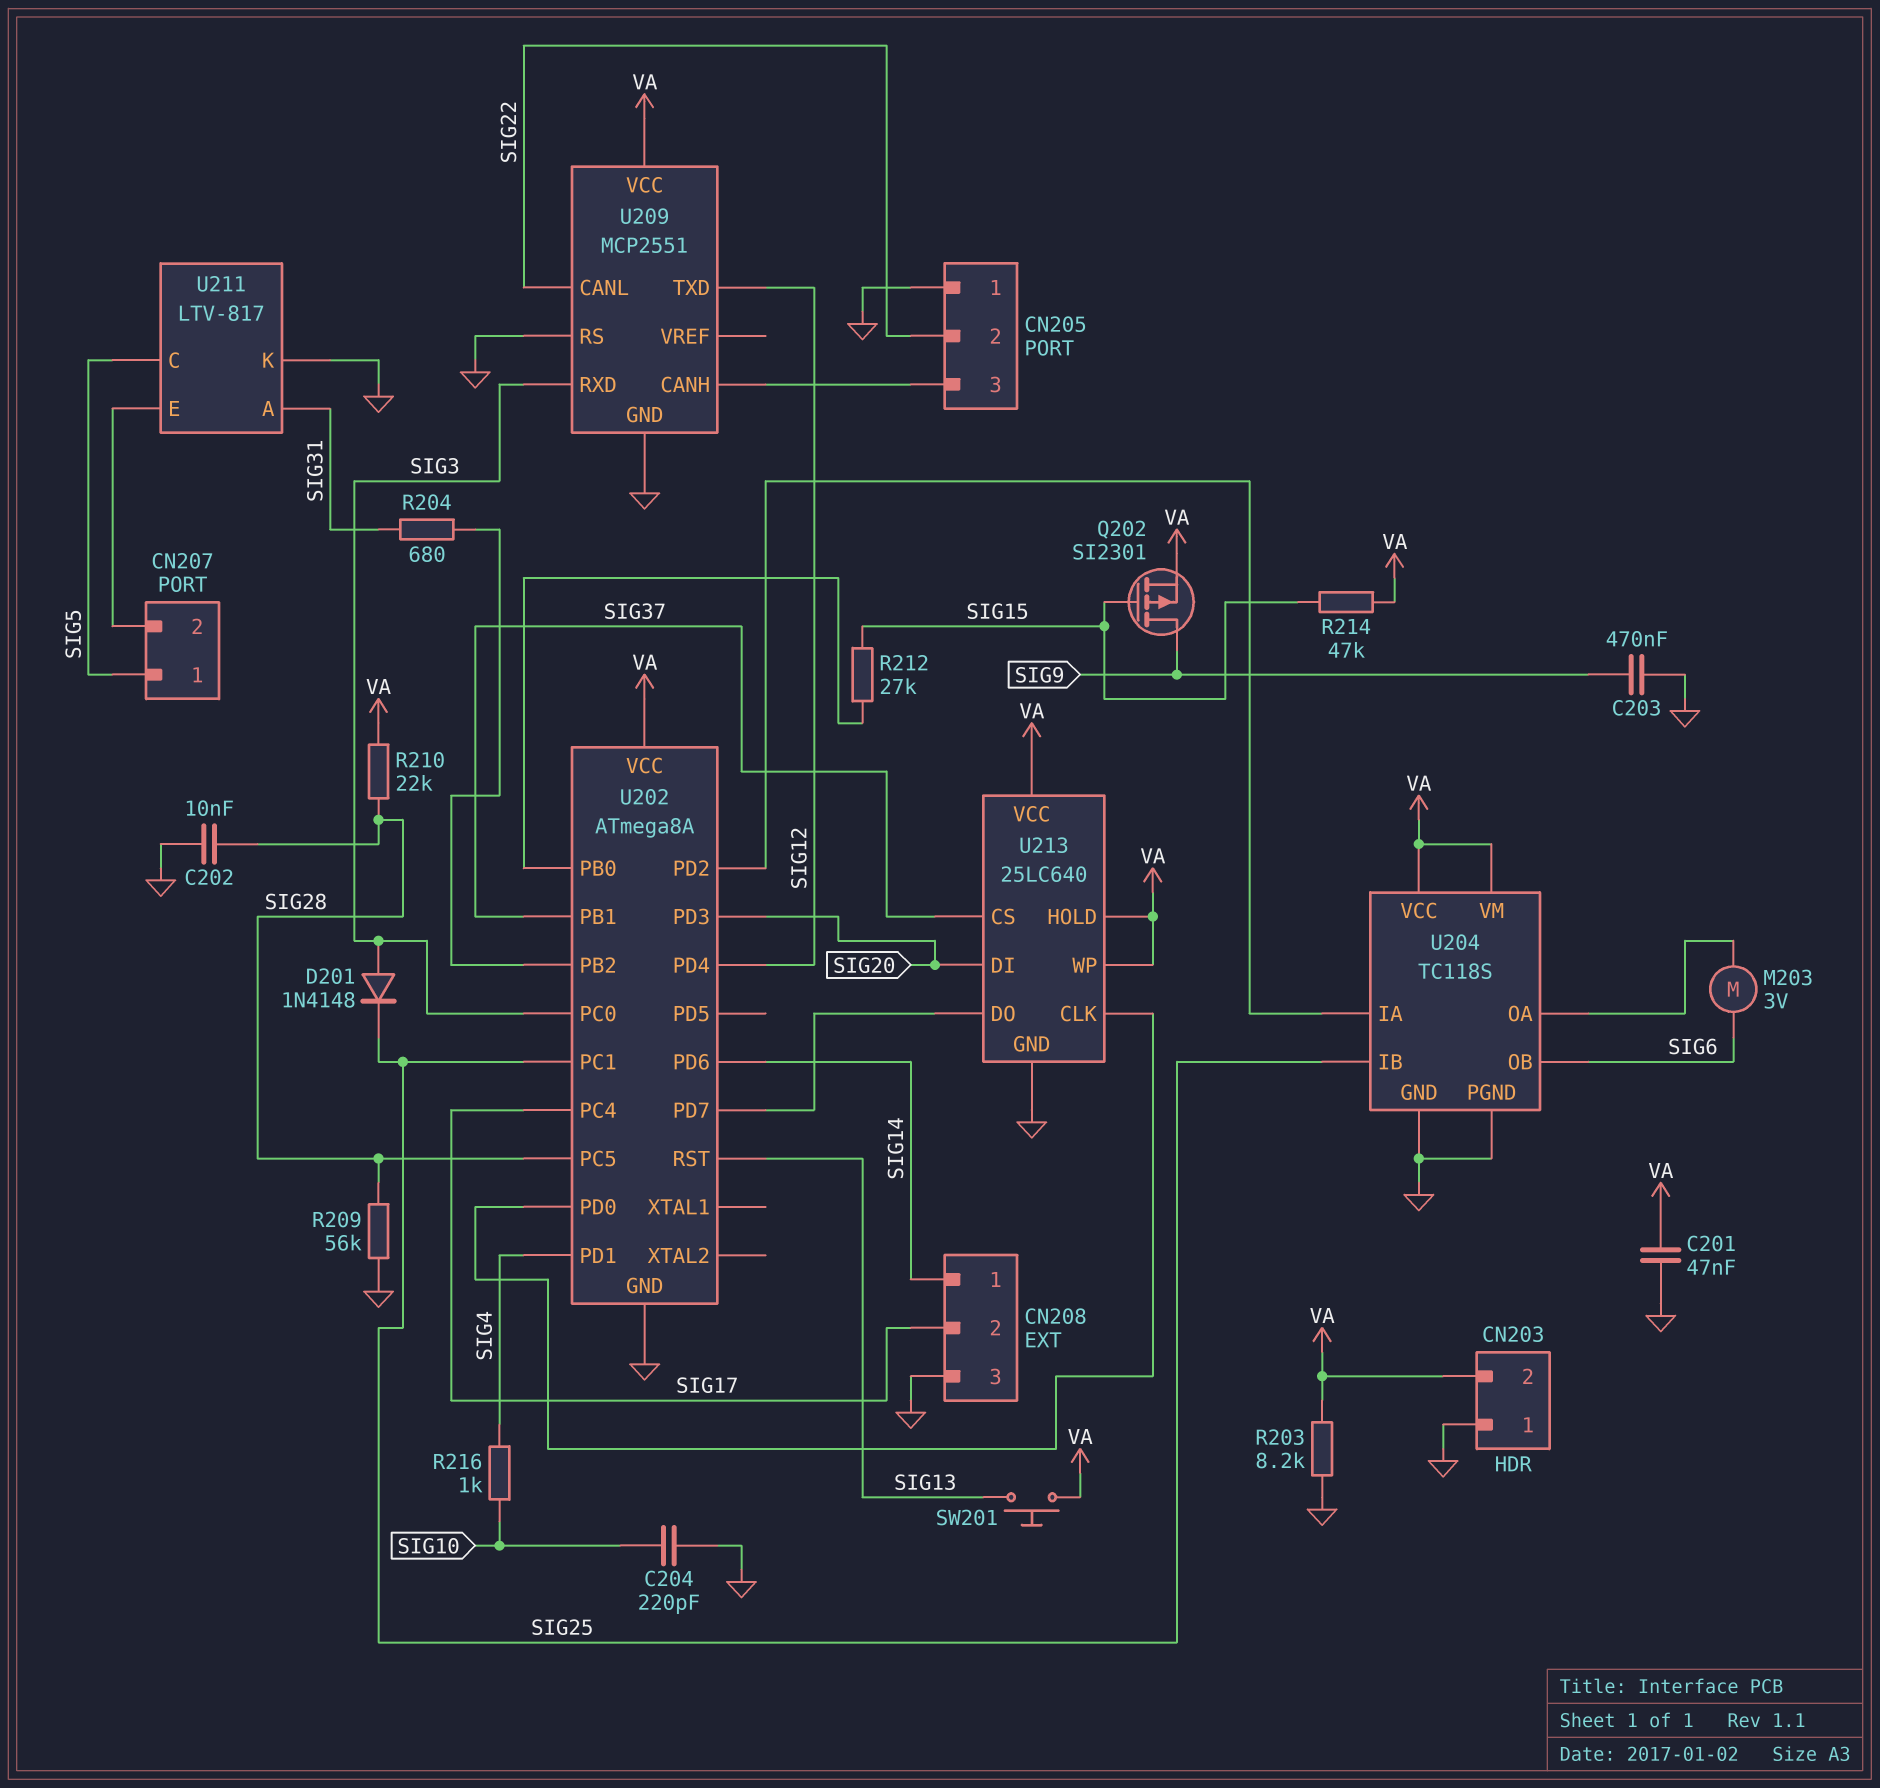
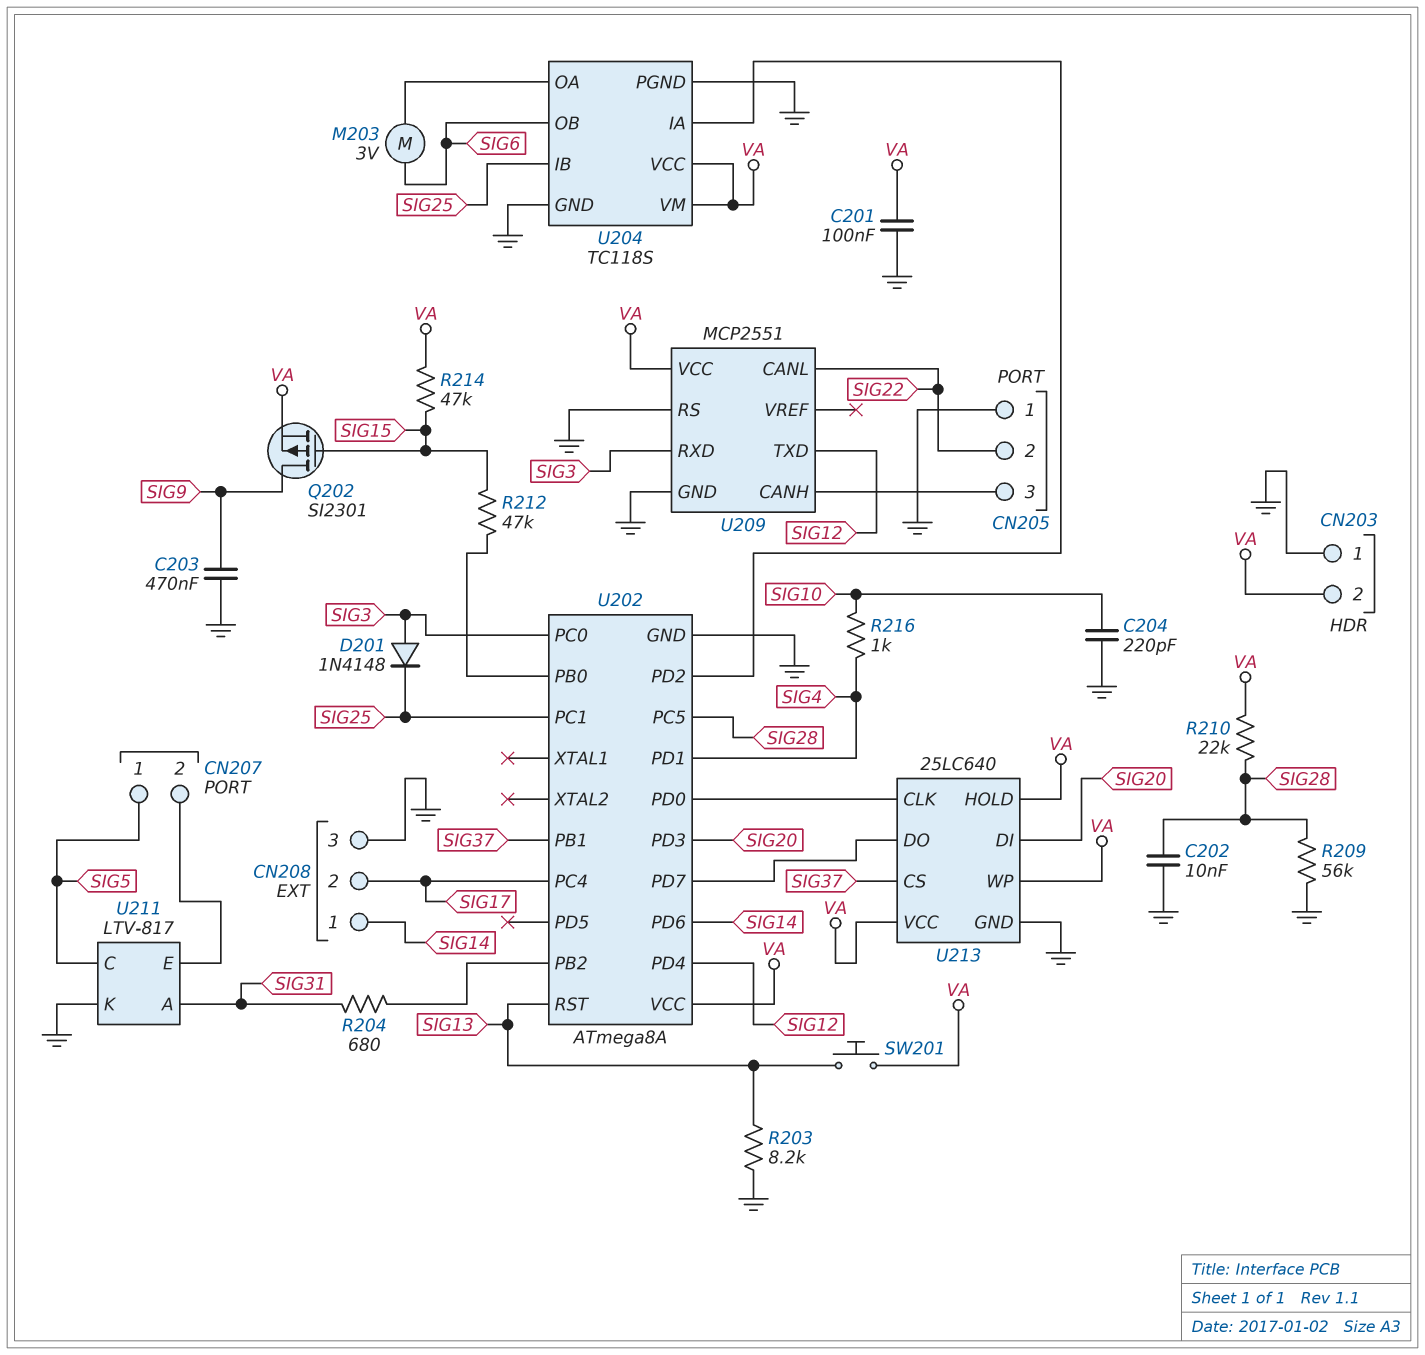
C201: 47nF (GND, VA) -> 100nF (GND, VA)
R203: 8.2k (GND, VA) -> 8.2k (GND, SIG13)
R212: 27k (SIG15, U202/PB0) -> 47k (SIG15, U202/PB0)

